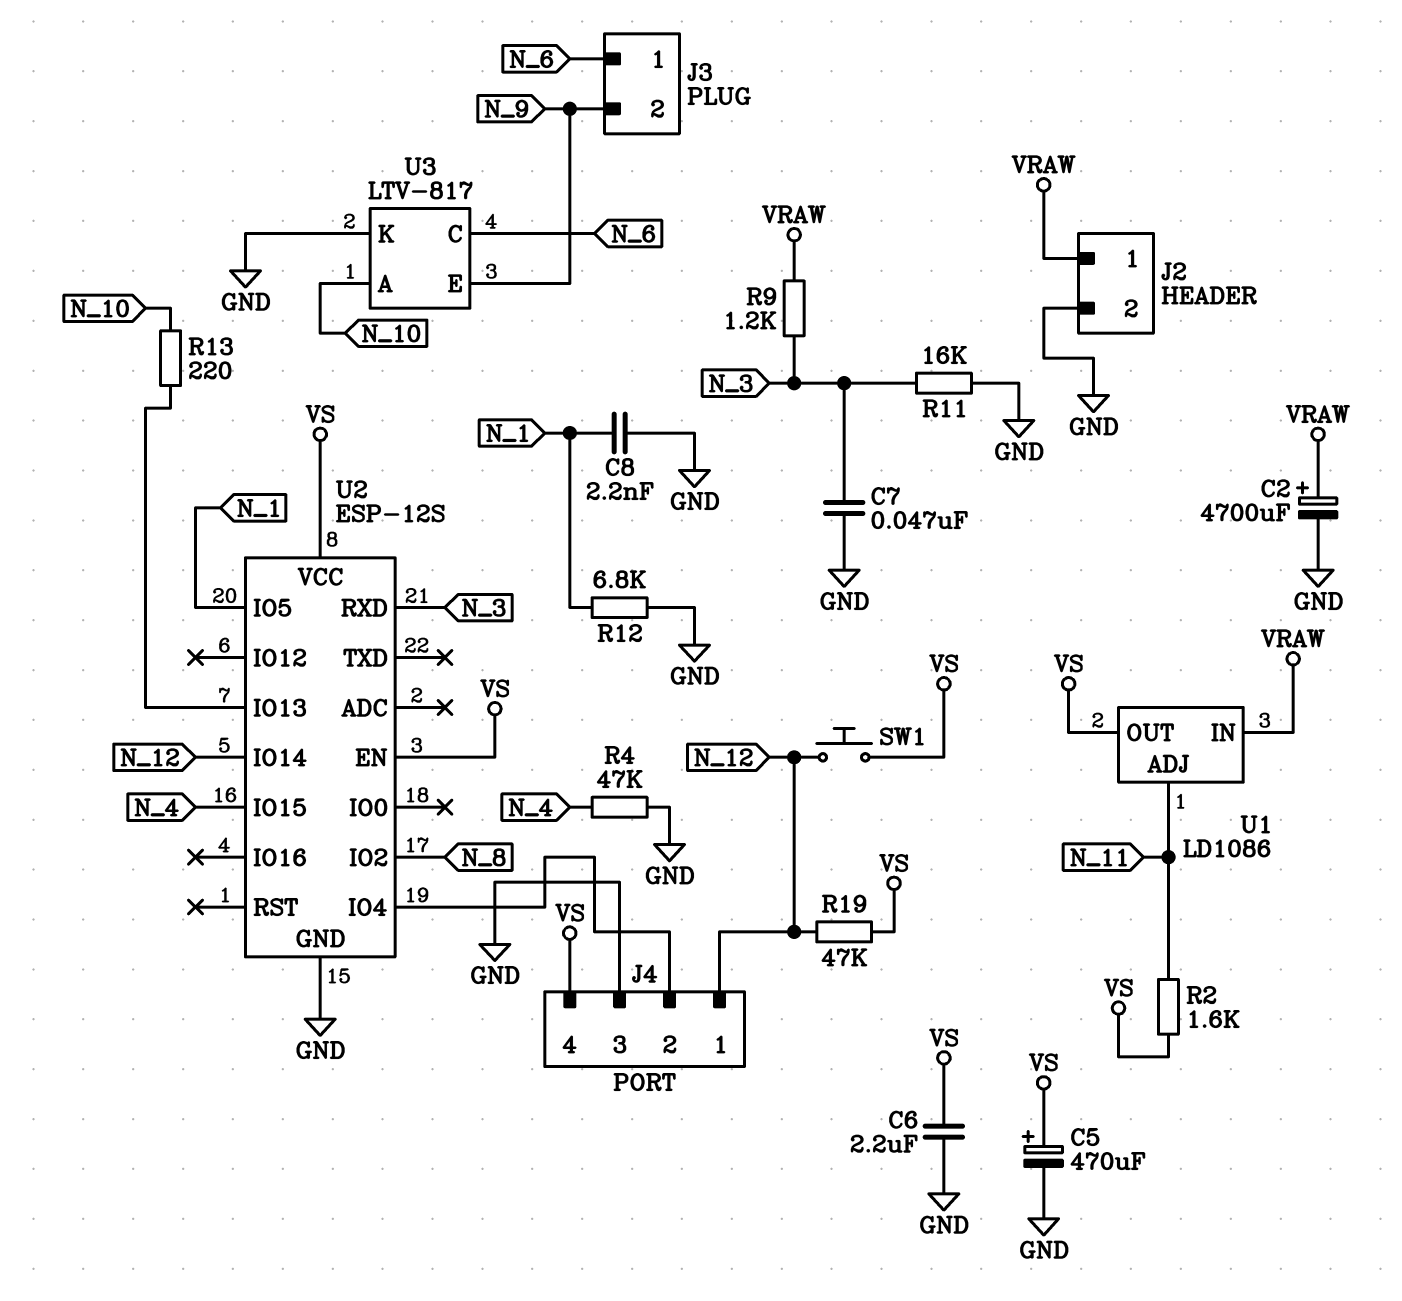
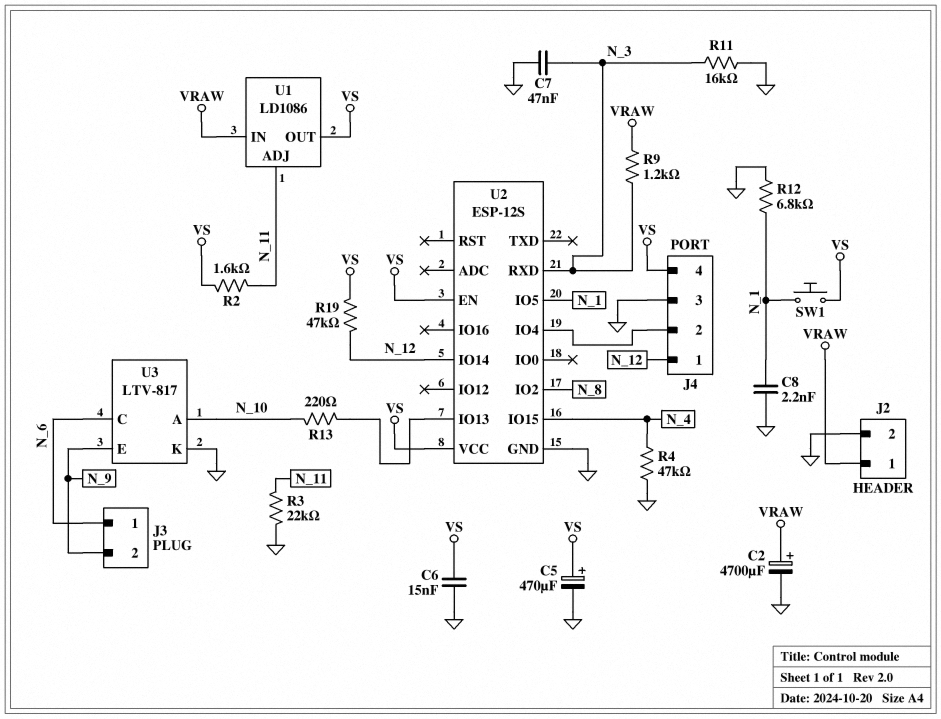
C6: 2.2uF (GND, VS) -> 15nF (GND, VS)
R3: none -> 22k (GND, N_11)
SW1: button (N_12, VS) -> button (N_1, VS)

